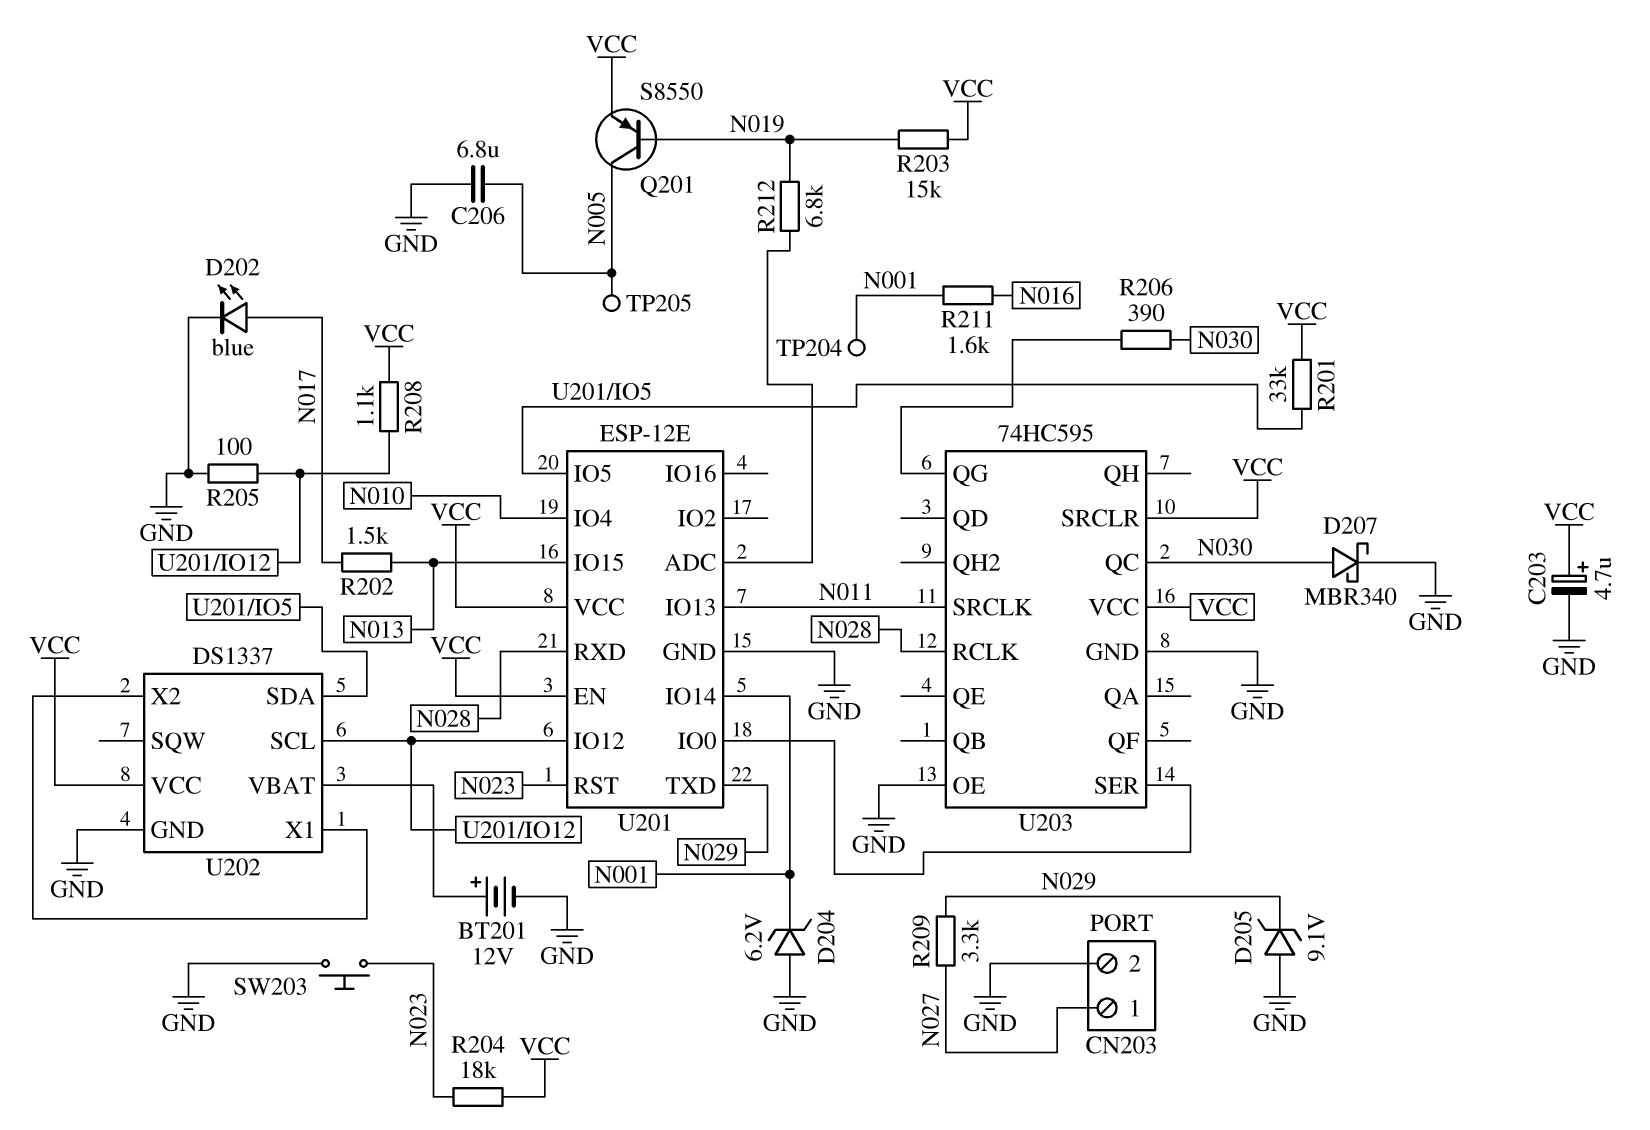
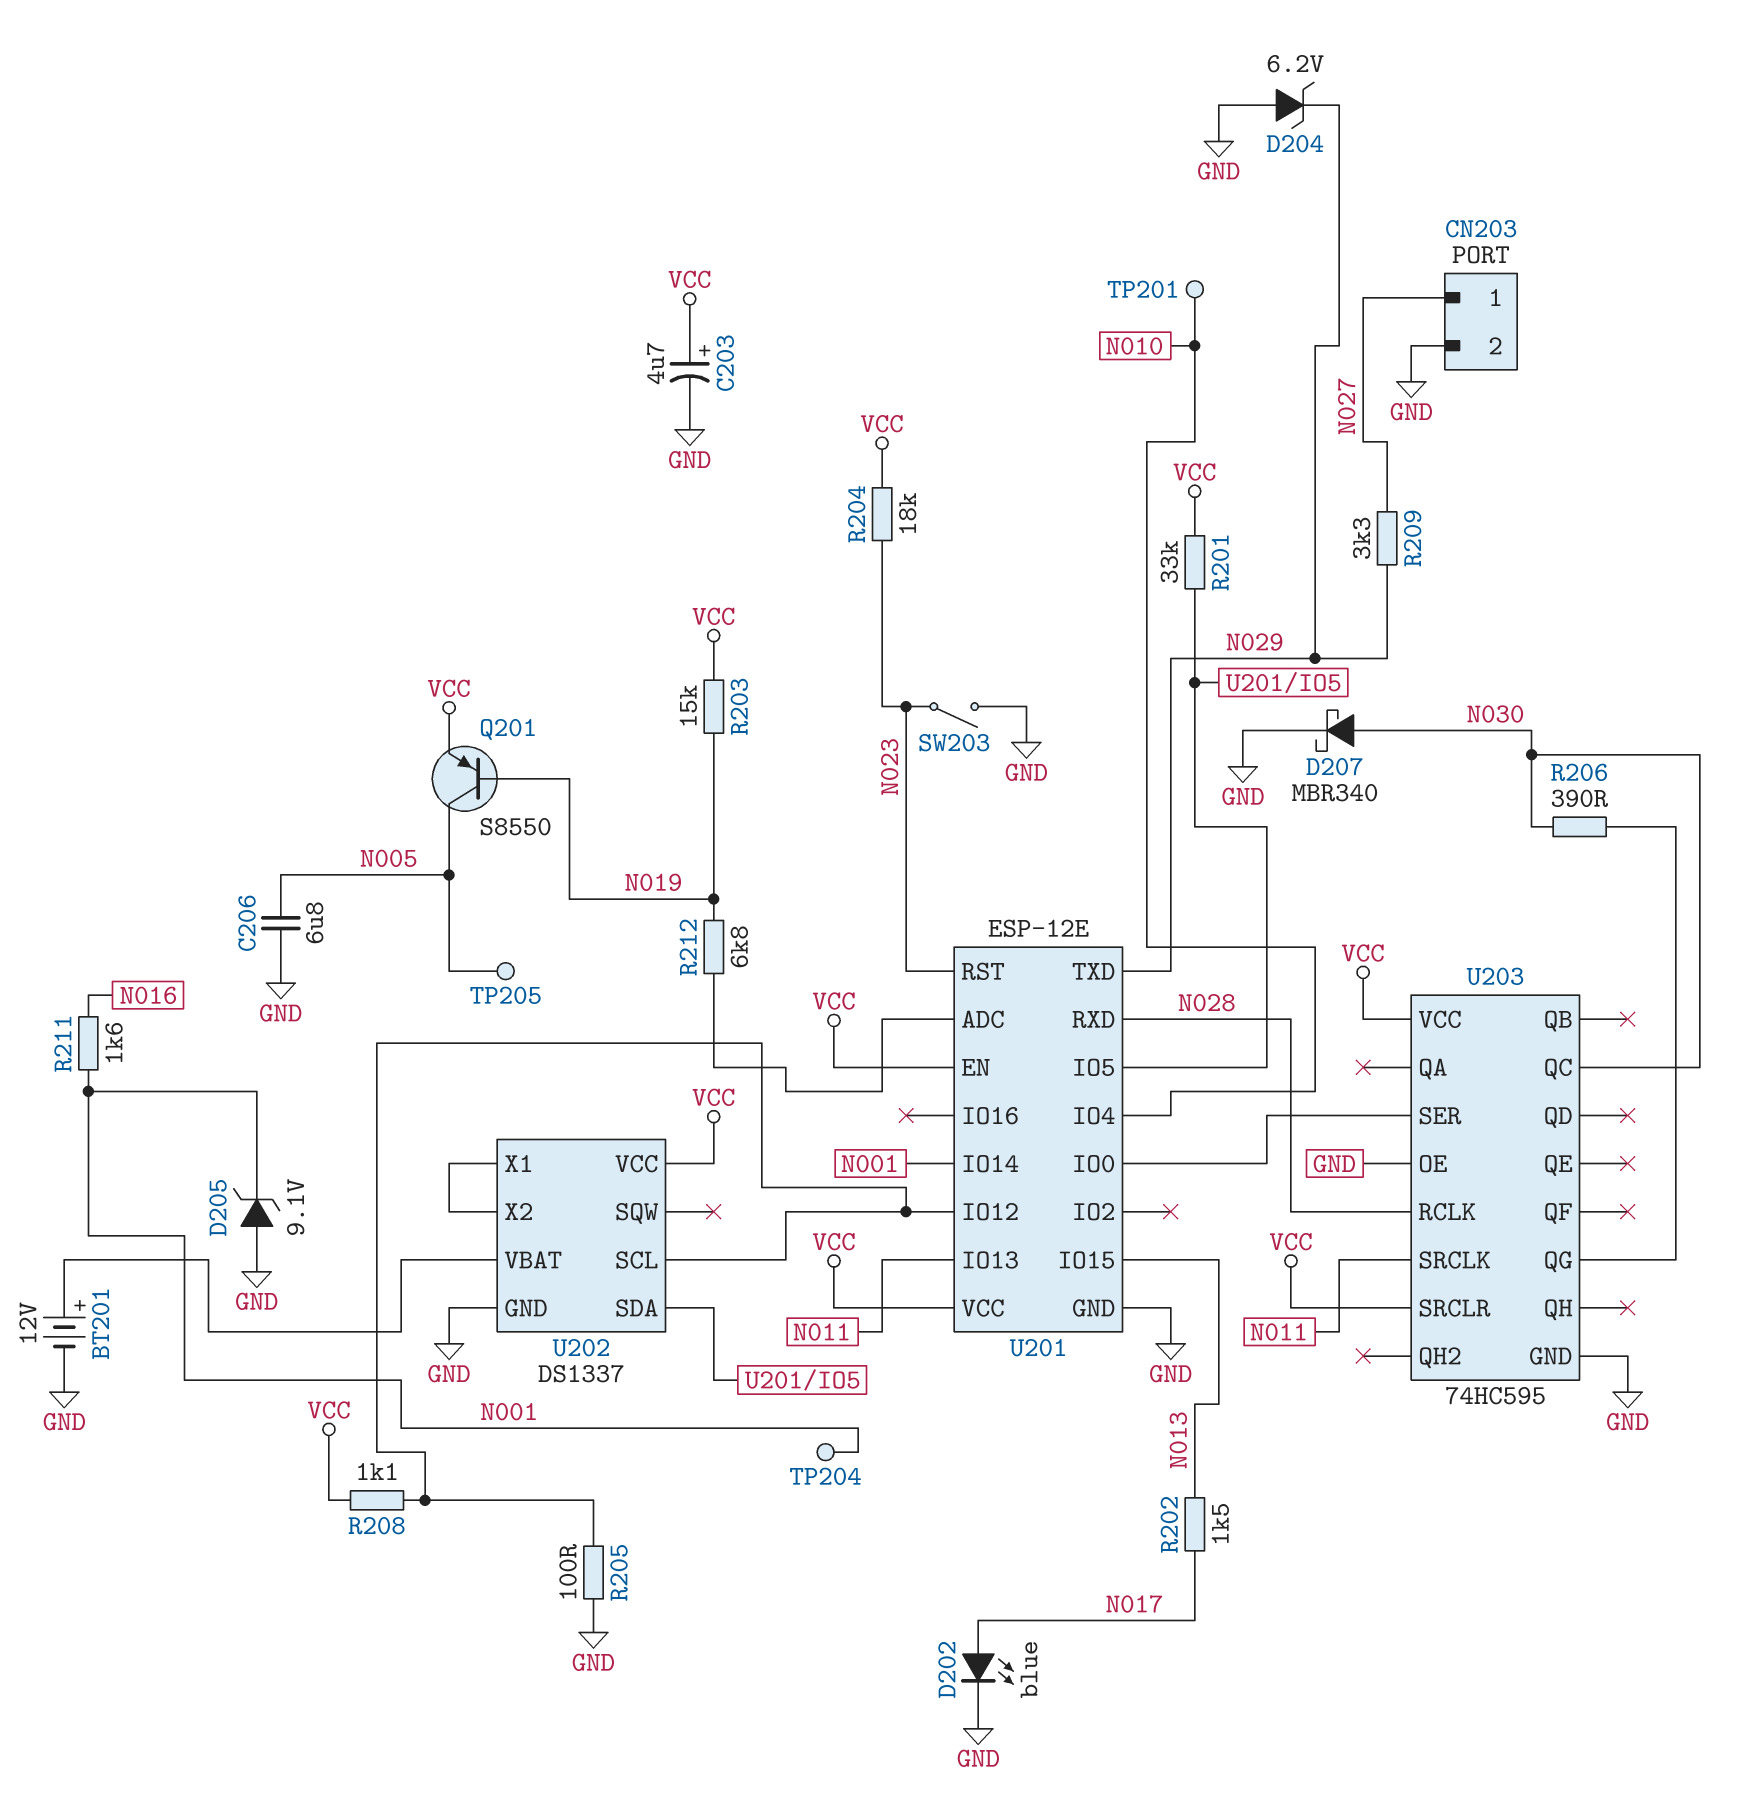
D204: zener 6.2V (A GND, K N001) -> zener 6.2V (A GND, K N029)
D205: zener 9.1V (A GND, K N029) -> zener 9.1V (A GND, K N001)
SW203: button (GND, N023) -> switch (GND, N023)
TP201: none -> test point (N010)

